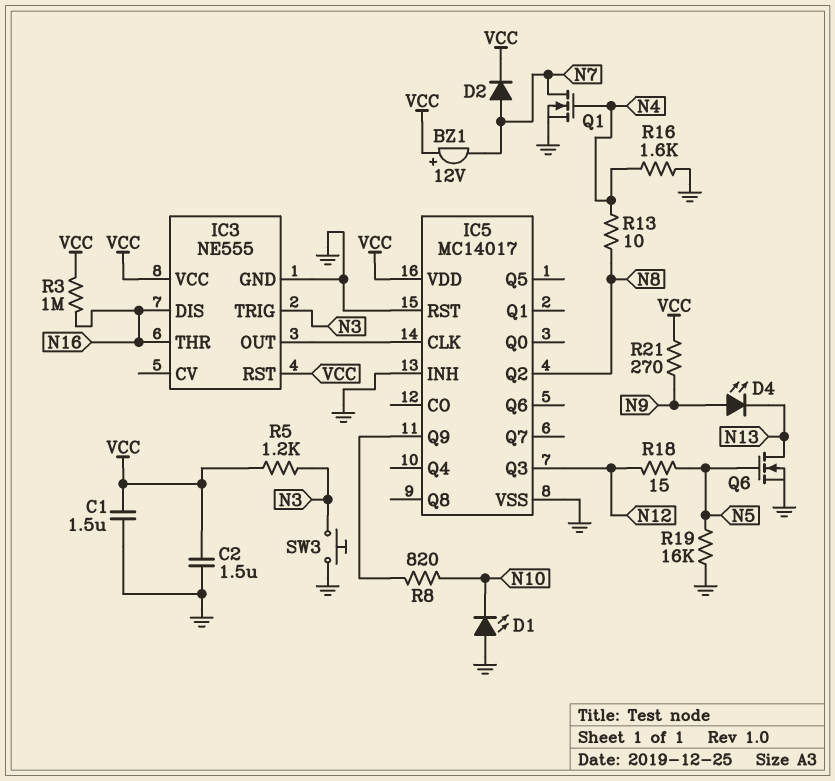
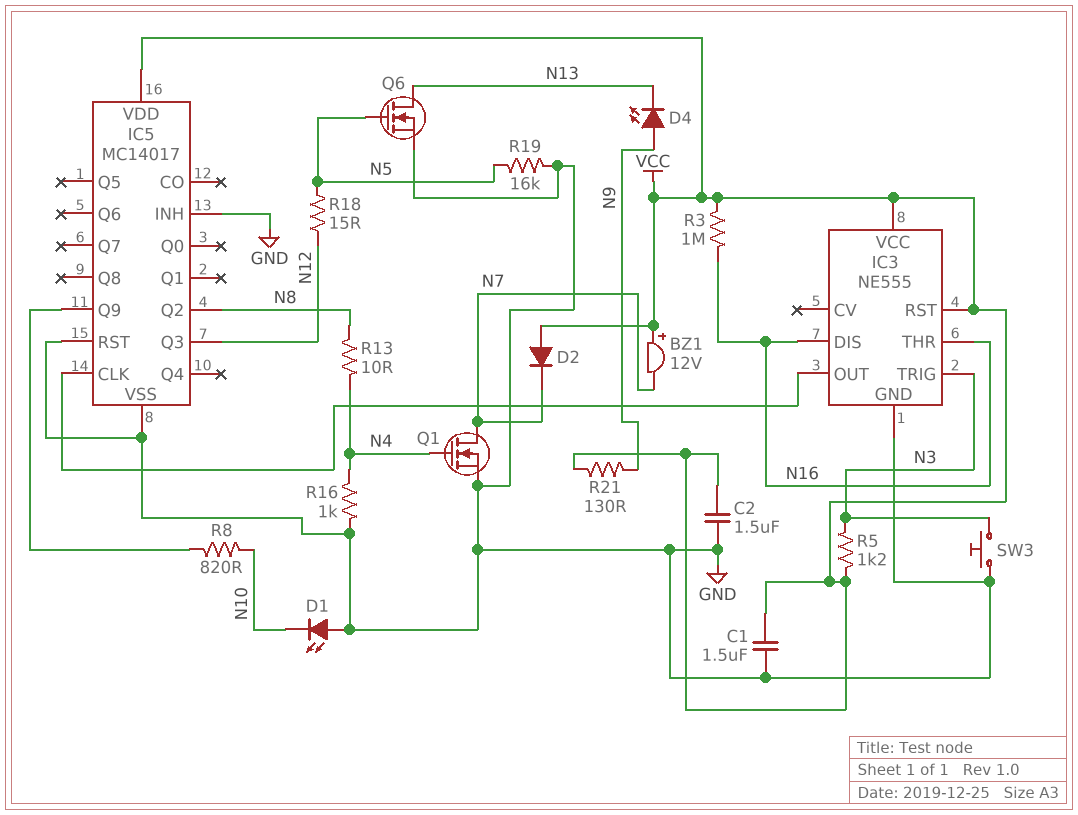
D2: diode (A N7, K VCC) -> diode (A VCC, K N7)
R16: 1.6k (GND, N4) -> 1k (GND, N4)
R21: 270 (N9, VCC) -> 130 (N9, VCC)

